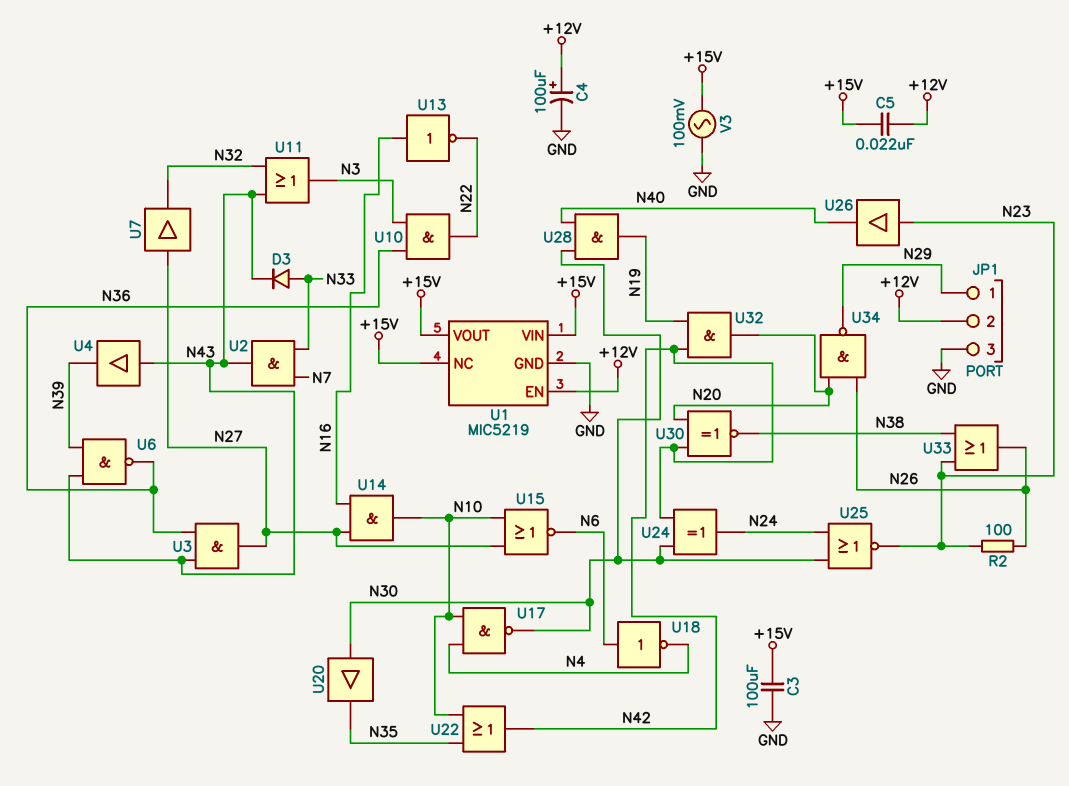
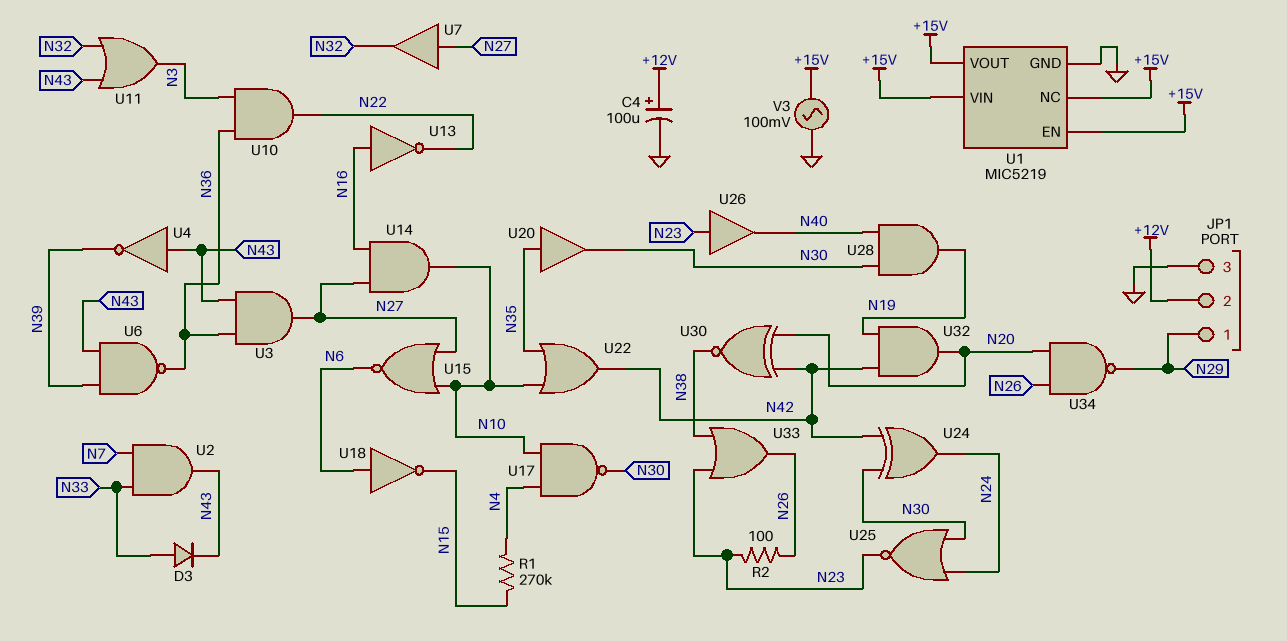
C3: 100uF (+15V, GND) -> none
C5: 22nF (+12V, +15V) -> none
R1: none -> 270k (N4, N15)
U1 pin EN: +12V -> +15V
U4: buffer (in N43, out N39) -> NOT (in N43, out N39)
U18: NOT (in N6, out N4) -> NOT (in N6, out N15)
U20: buffer (in N30, out N35) -> buffer (in N35, out N30)

